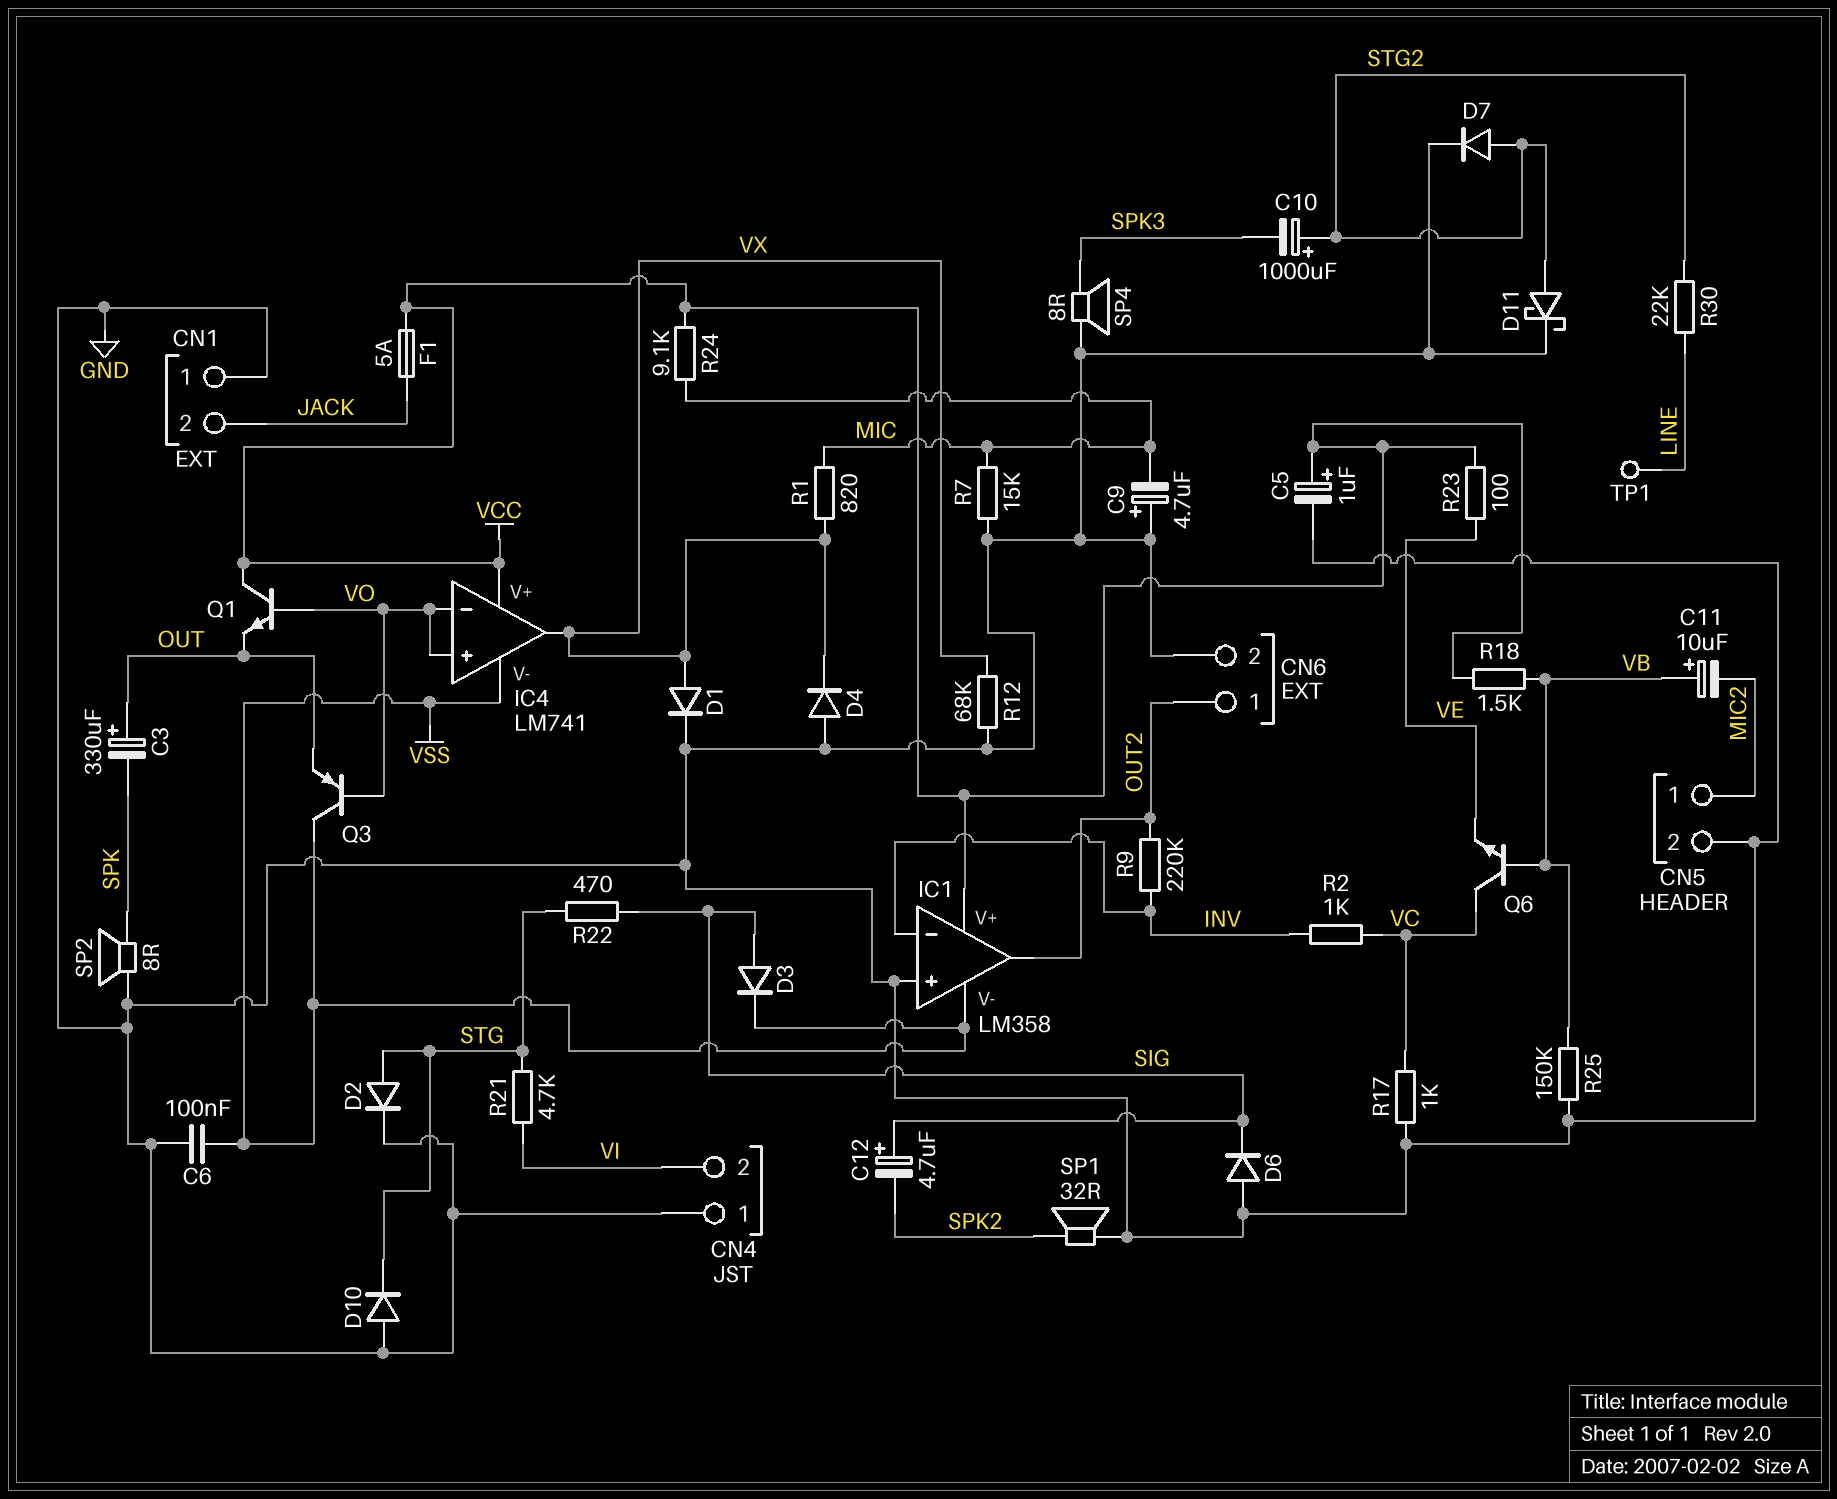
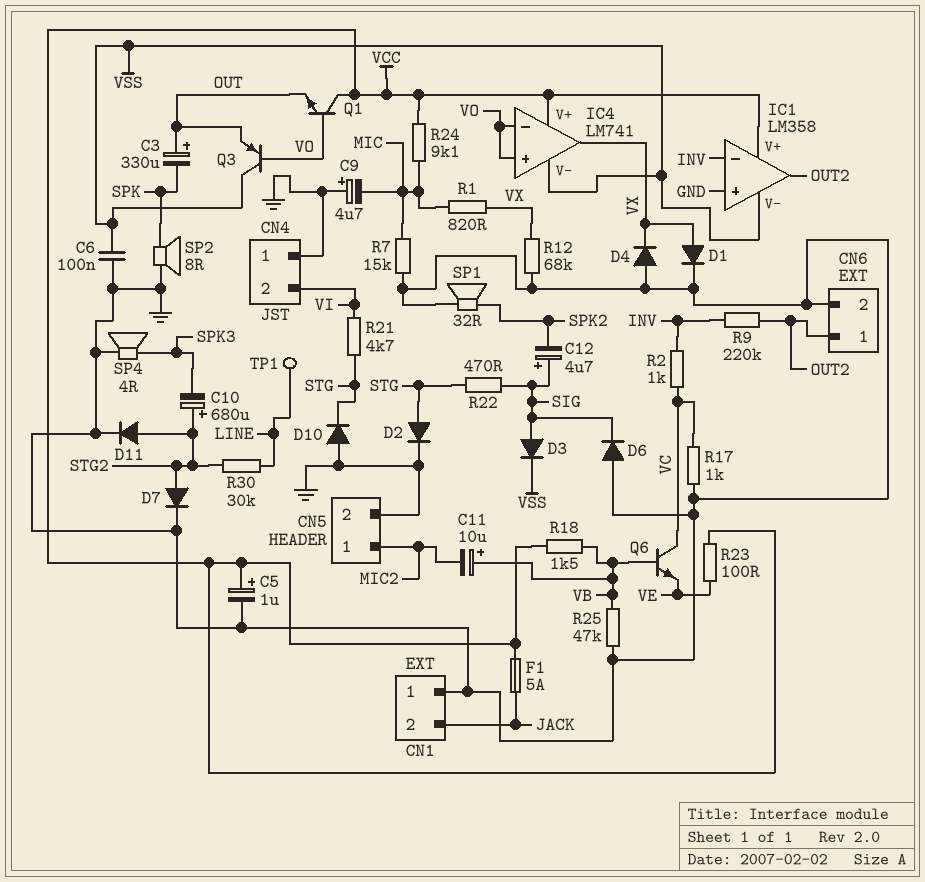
C10: 1000uF (plus STG2, minus SPK3) -> 680uF (plus STG2, minus SPK3)
D11: schottky (A STG2, K GND) -> diode (A STG2, K GND)
R25: 150k (GND, VB) -> 47k (GND, VB)
R30: 22k (LINE, STG2) -> 30k (LINE, STG2)
SP4: speaker 8R (GND, SPK3) -> speaker 4R (GND, SPK3)

